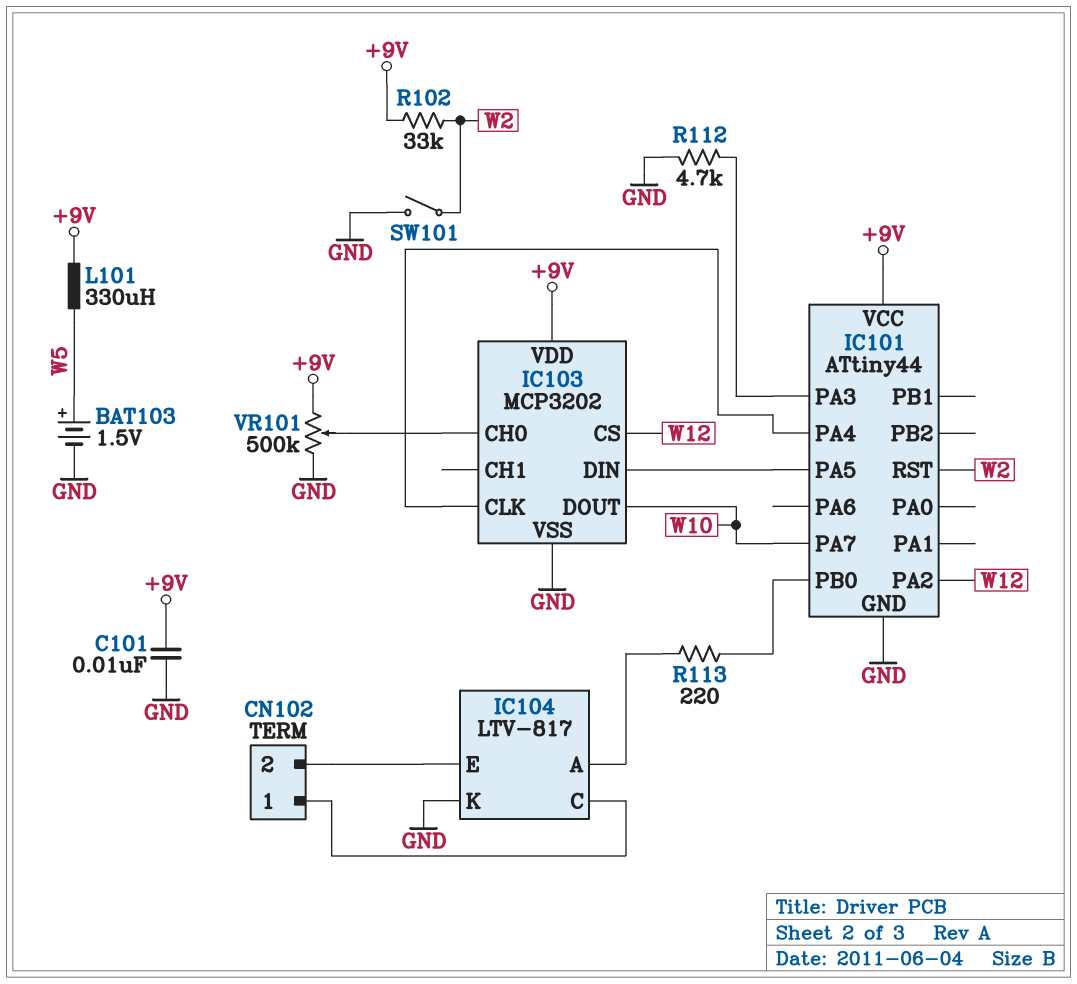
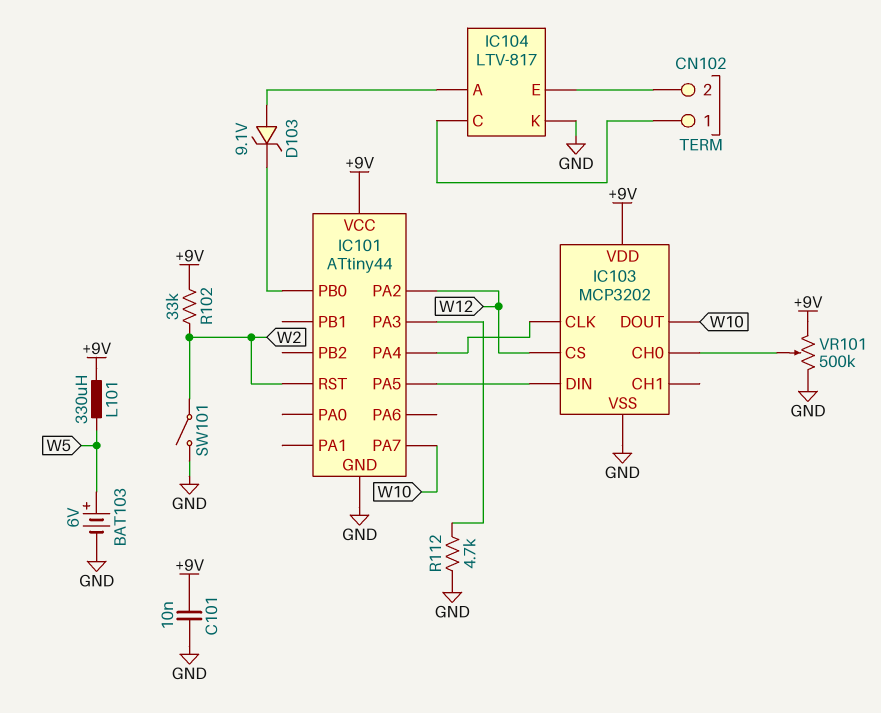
BAT103: 1.5V (plus W5, minus GND) -> 6V (plus W5, minus GND)
D103: none -> zener 9.1V (A IC104/A, K IC101/PB0)
R113: 220 (IC101/PB0, IC104/A) -> none

